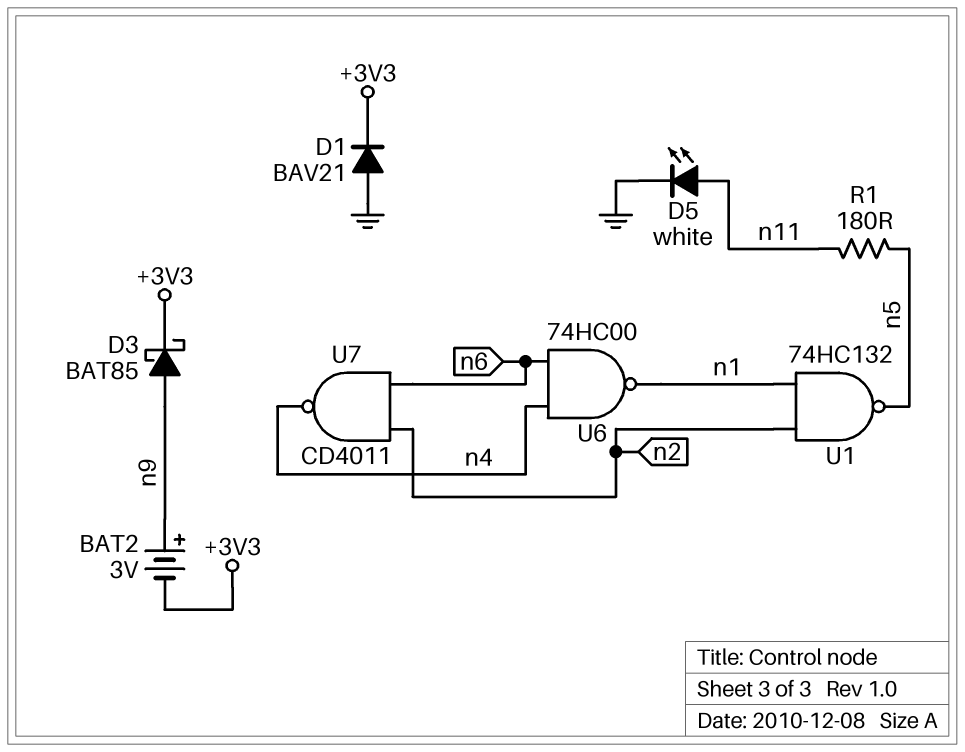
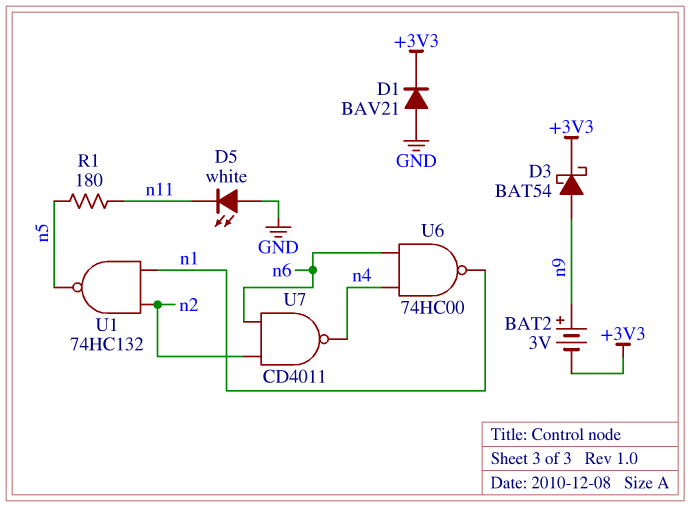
D3: schottky BAT85 (A n9, K +3V3) -> schottky BAT54 (A n9, K +3V3)
D5: LED white (A n11, K GND) -> LED white (A GND, K n11)

